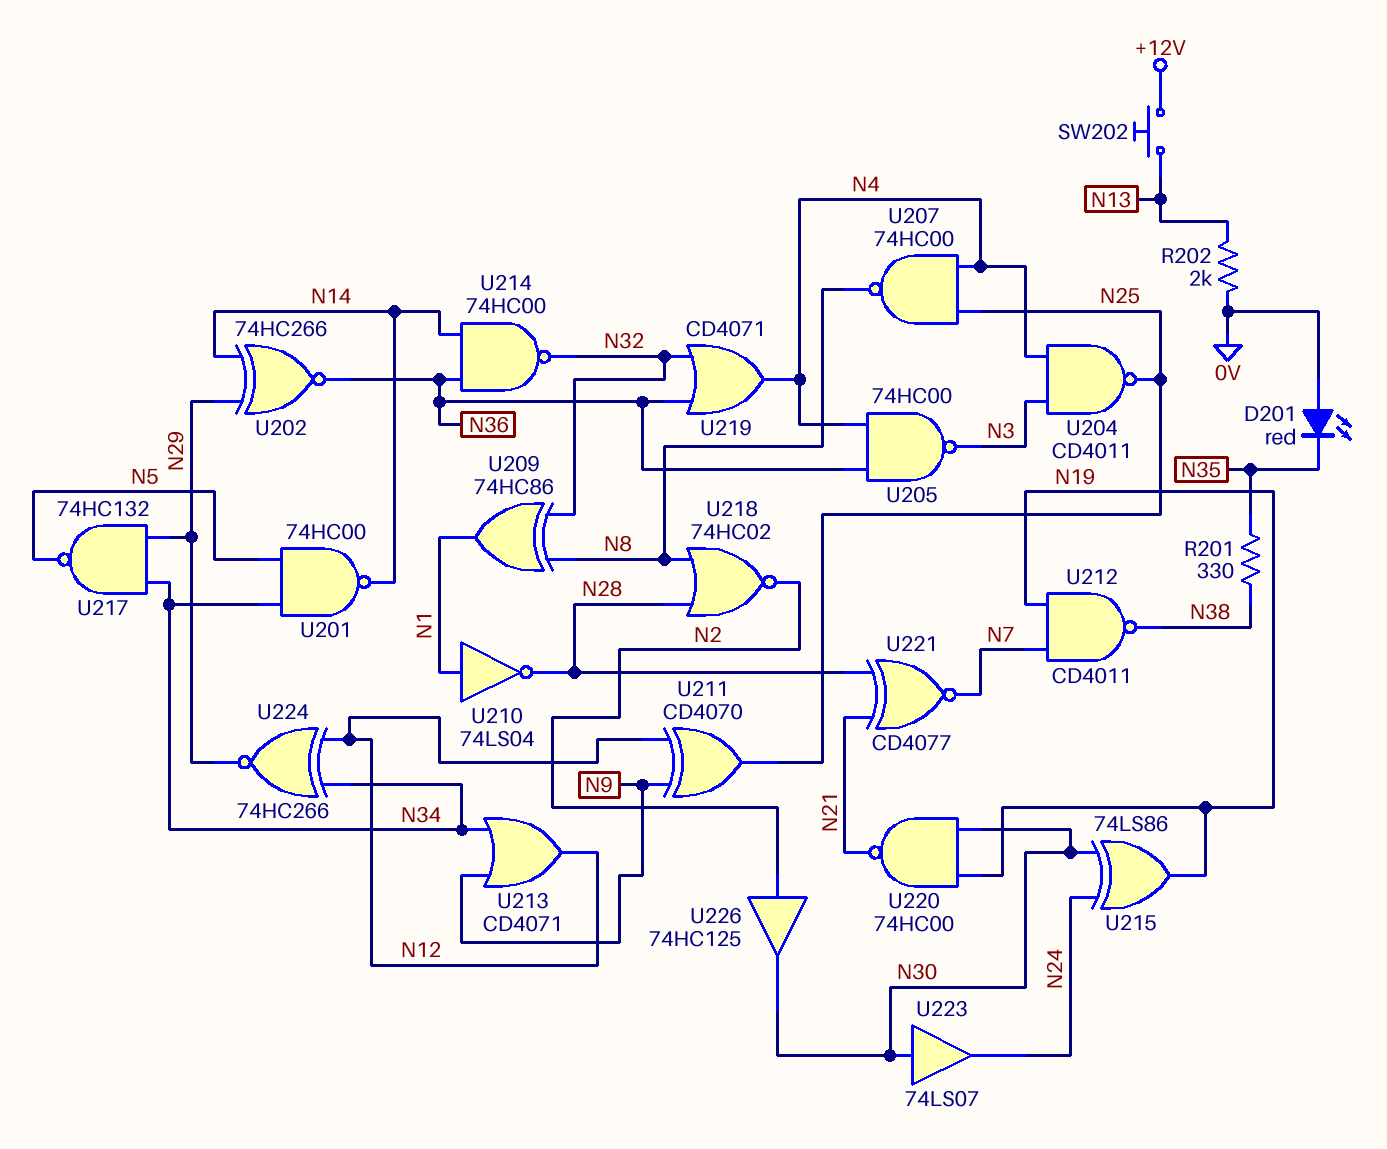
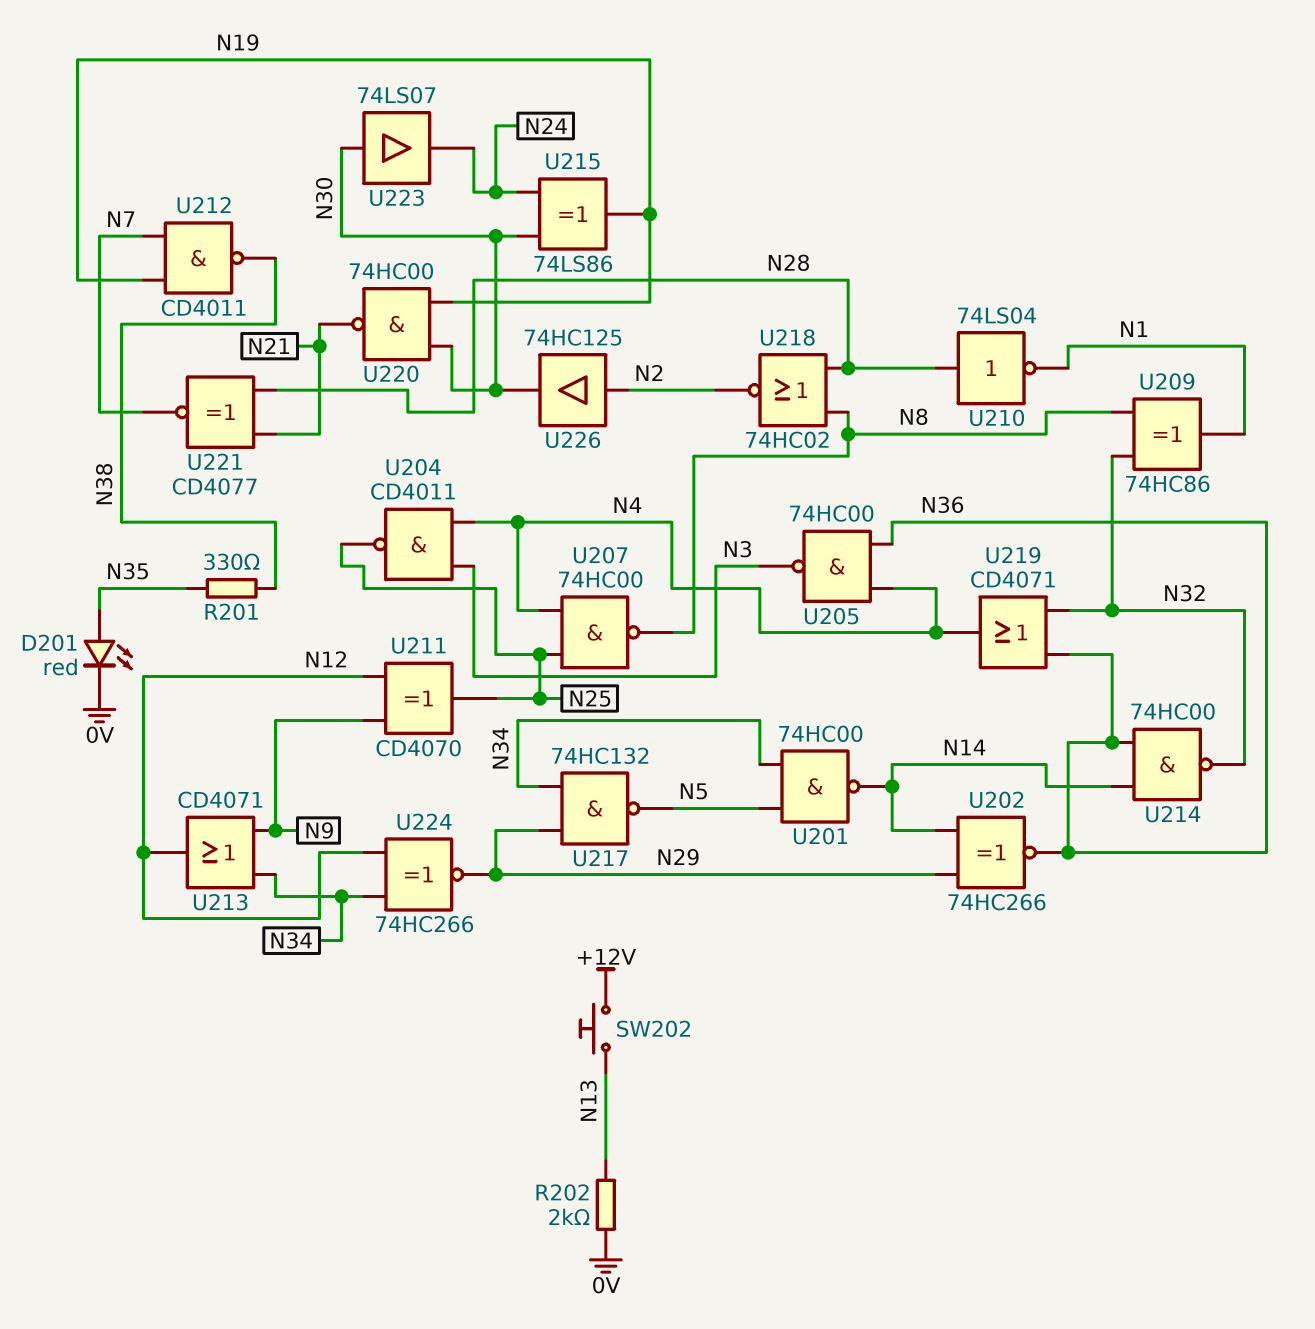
D201: LED red (A 0V, K N35) -> LED red (A N35, K 0V)
U210: NOT 74LS04 (in N1, out N28) -> NOT 74LS04 (in N28, out N1)

